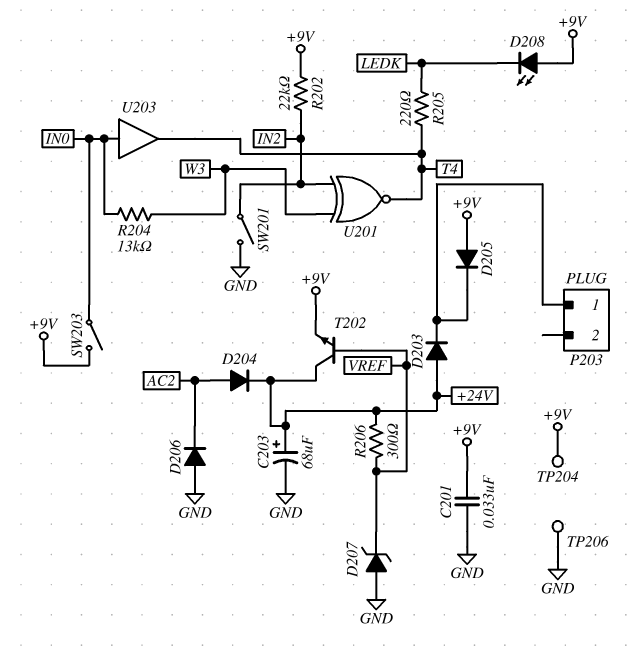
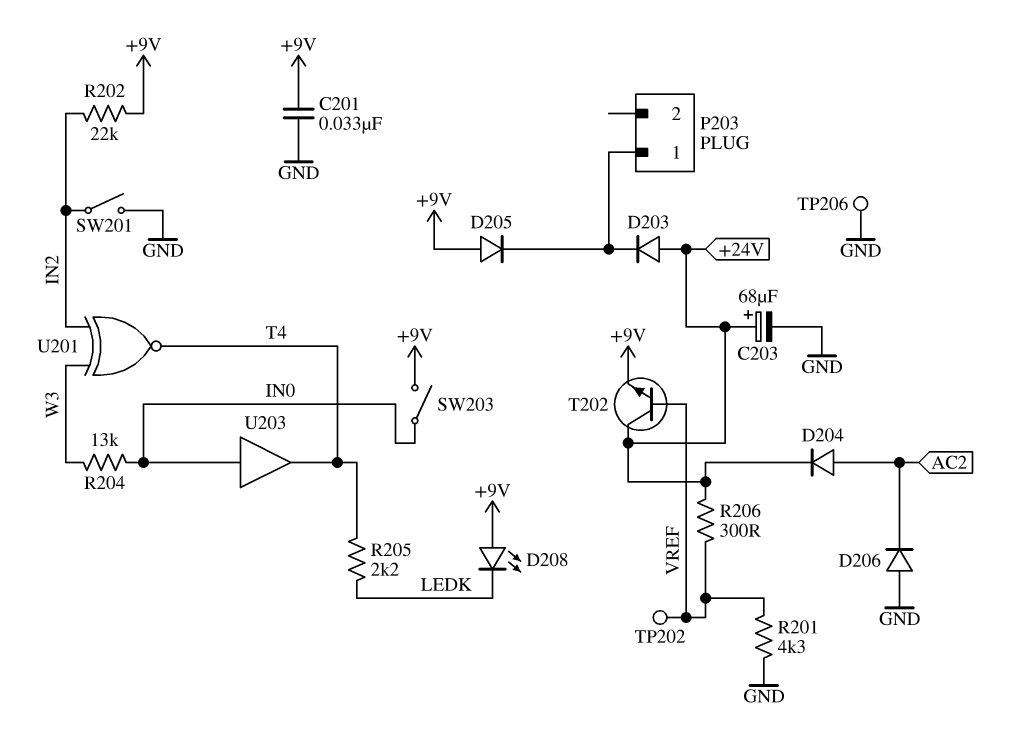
D207: zener (A GND, K VREF) -> none
R201: none -> 4.3k (GND, VREF)
R205: 220 (LEDK, T4) -> 2.2k (LEDK, T4)
TP202: none -> test point (VREF)
TP204: test point (+9V) -> none

